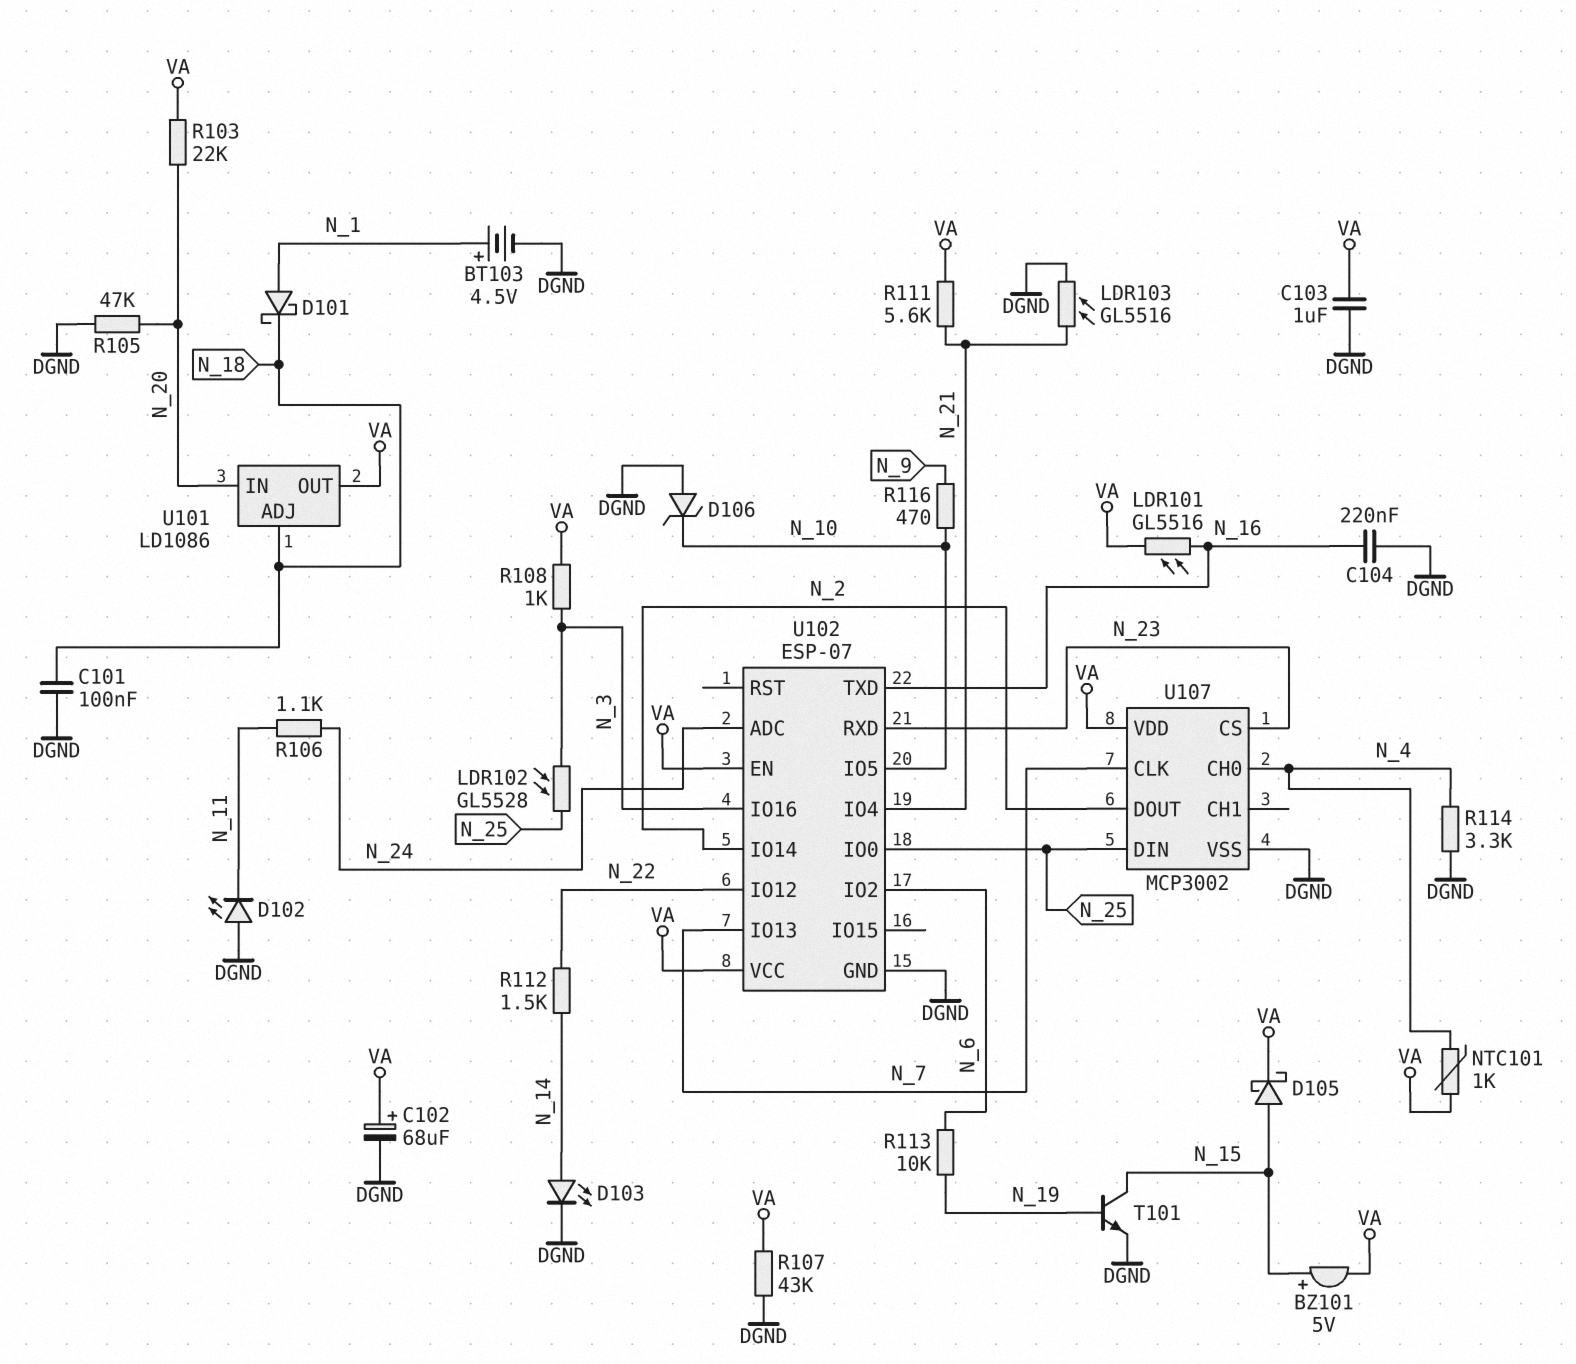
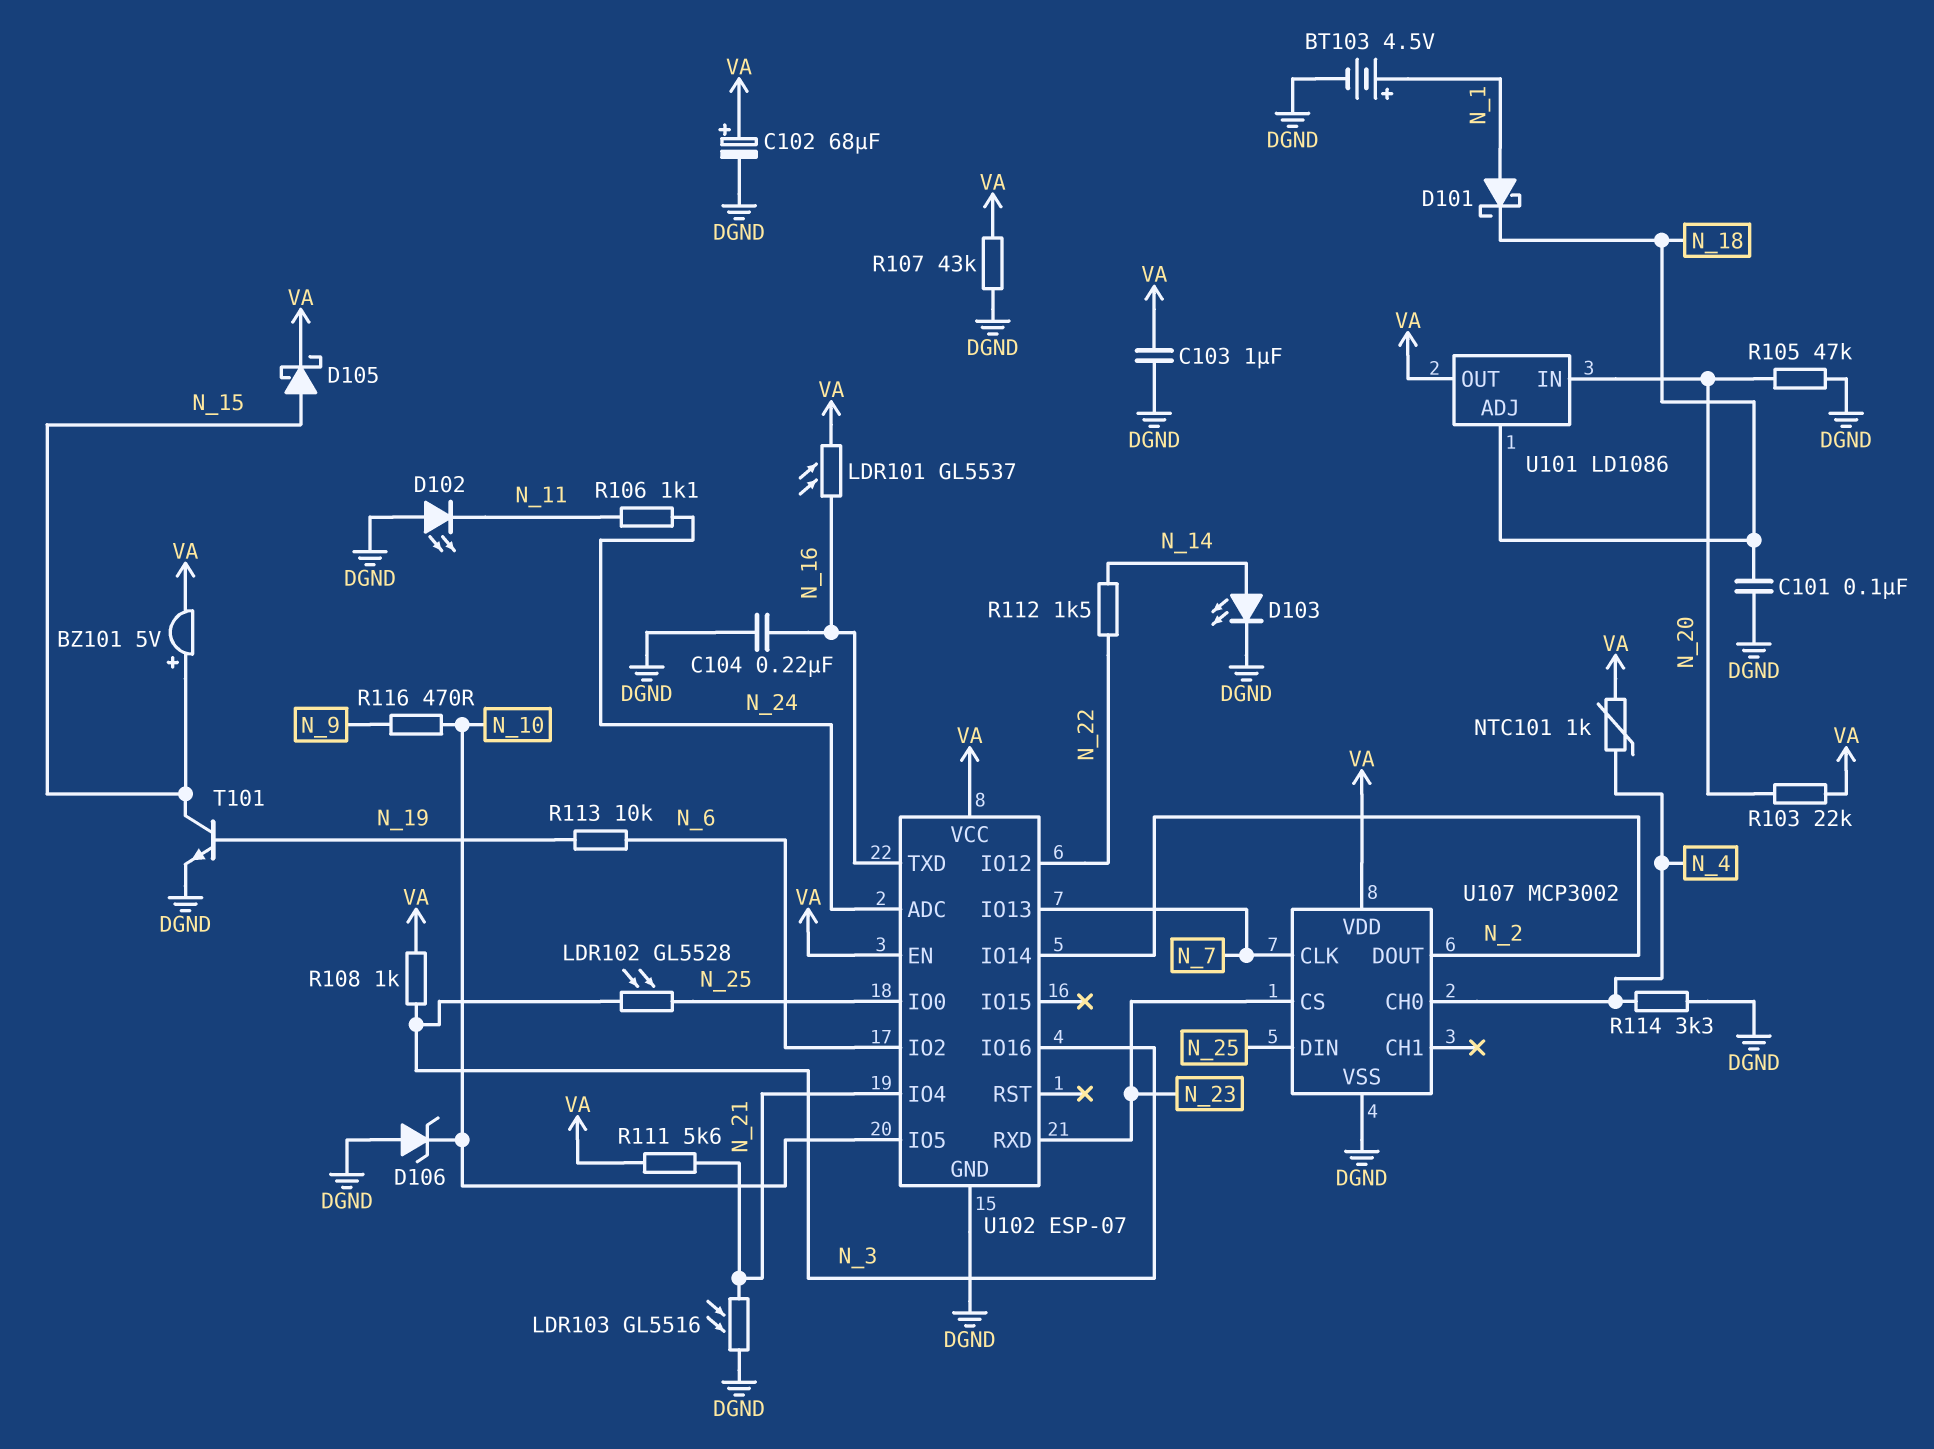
LDR101: GL5516 (N_16, VA) -> GL5537 (N_16, VA)

